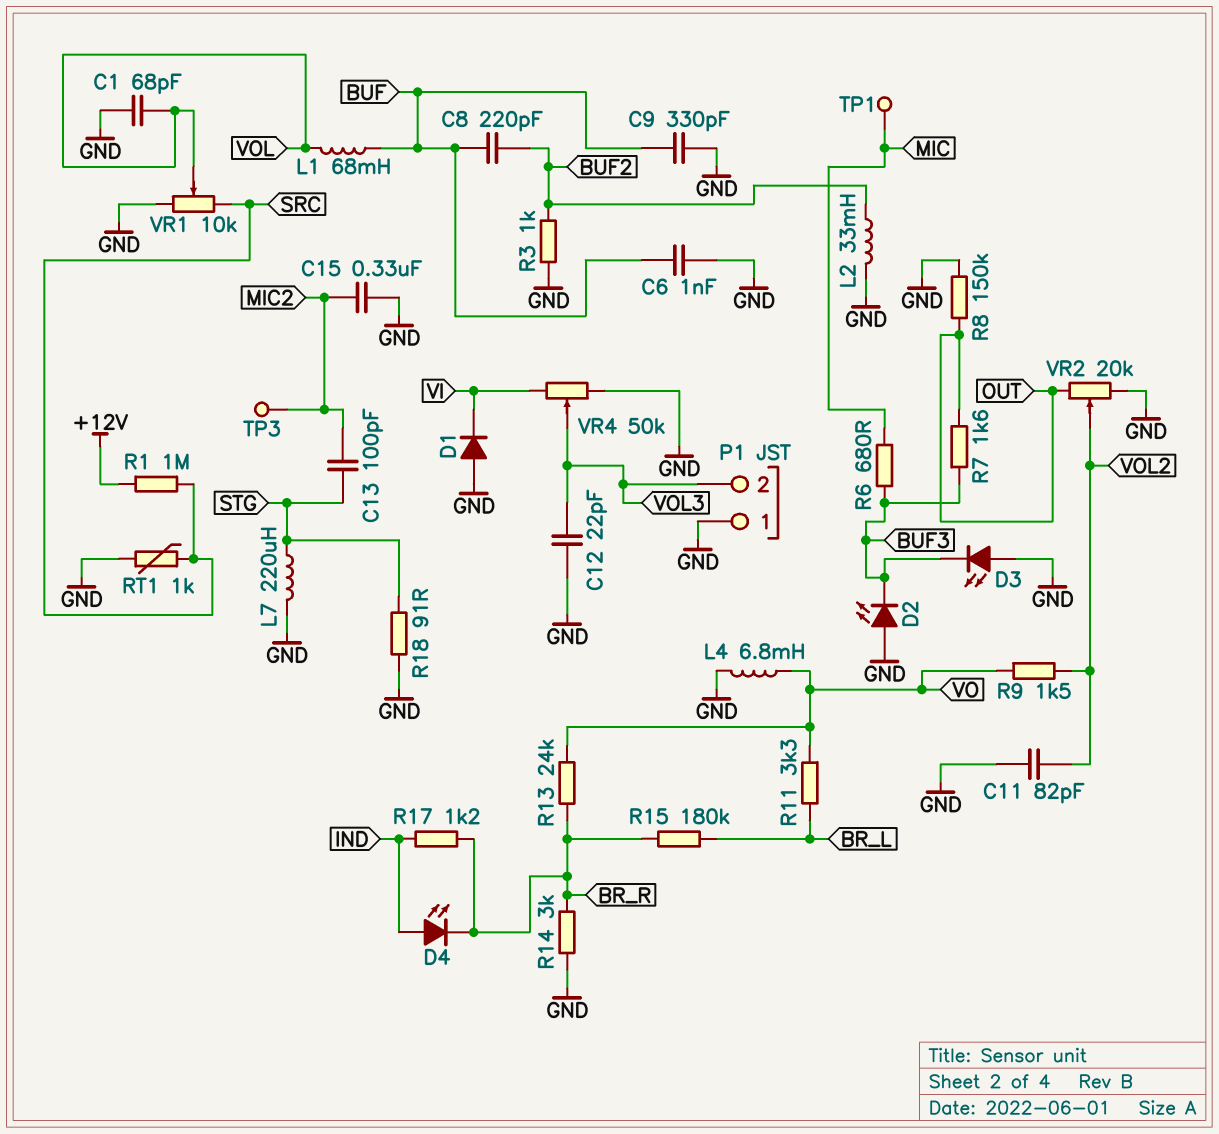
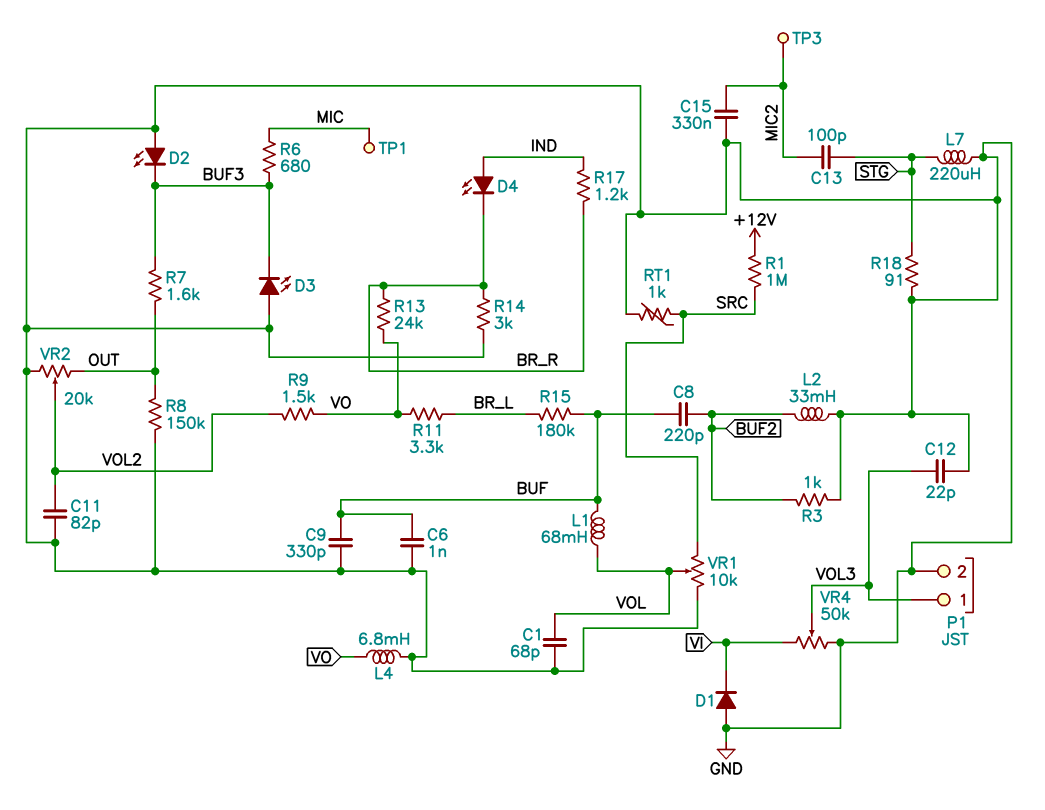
P1 pin 1: GND -> VOL3
P1 pin 2: VOL3 -> GND
R15: 180k (BR_L, BR_R) -> 180k (BR_L, BUF)

